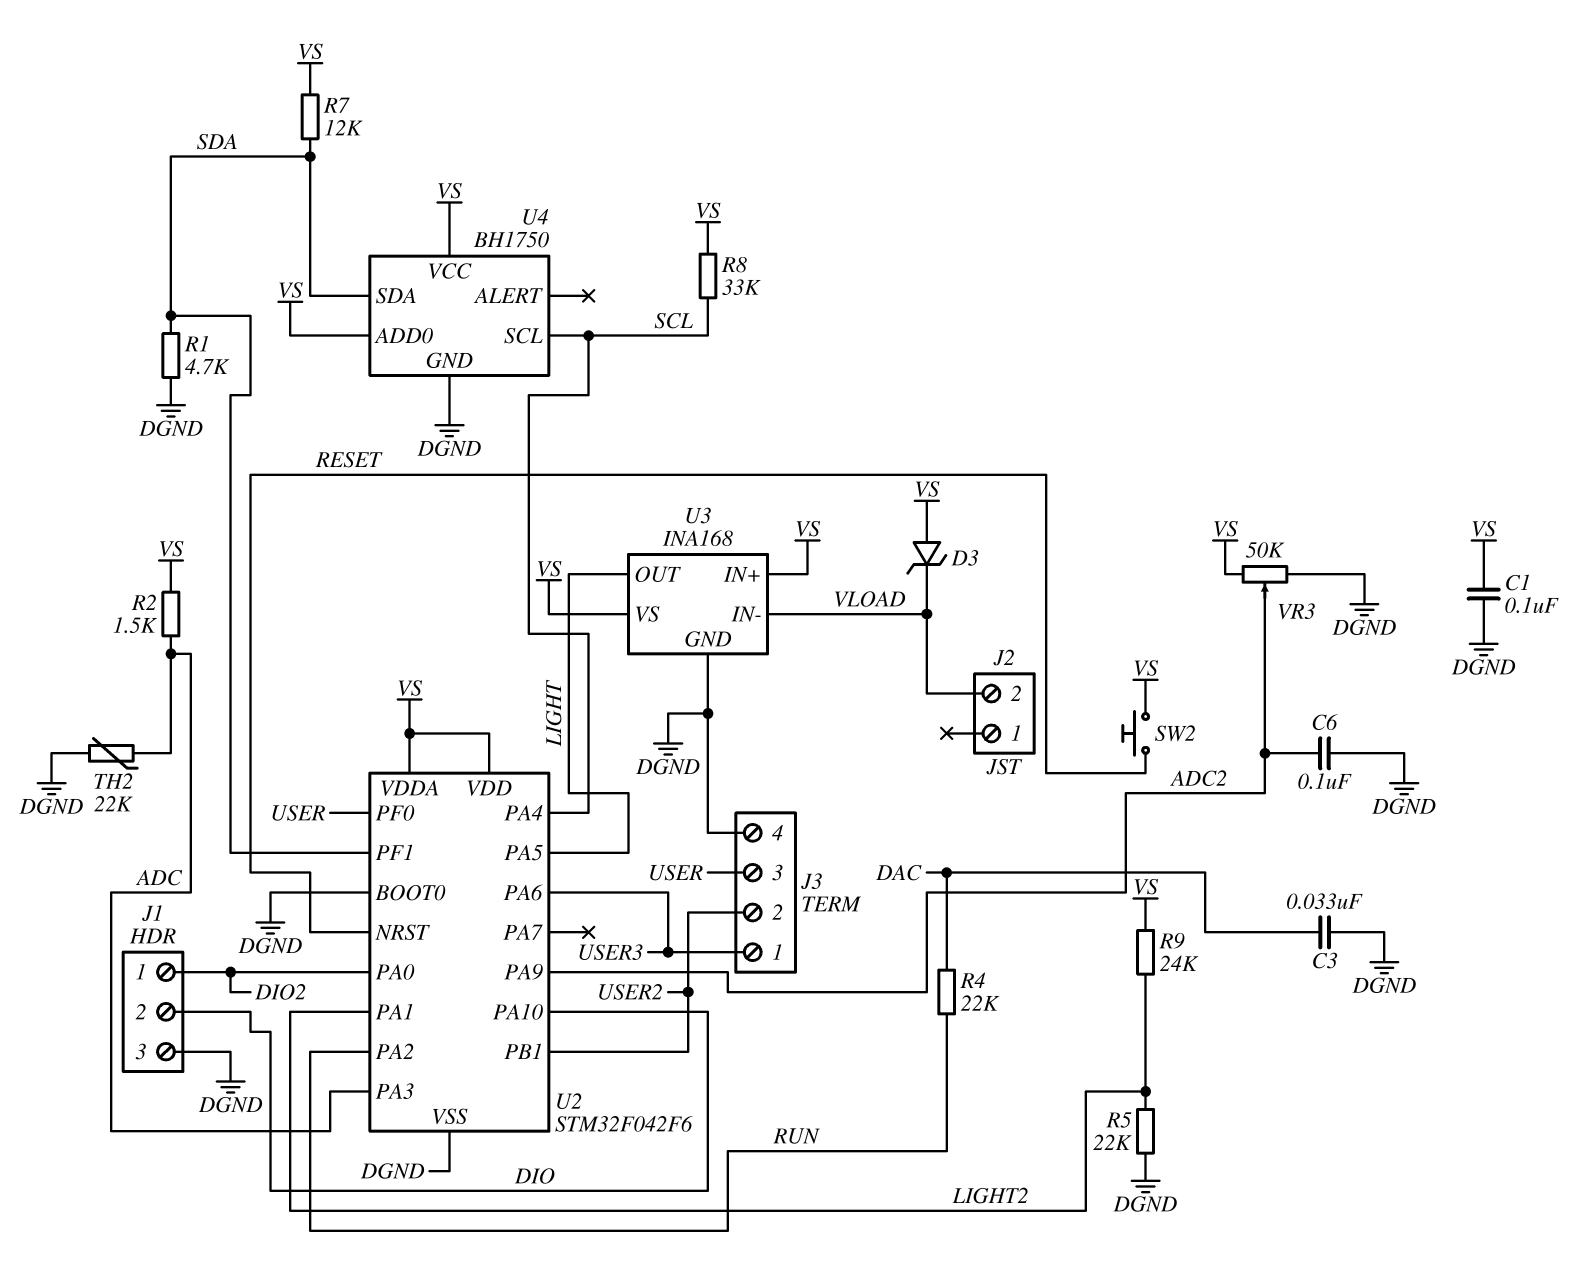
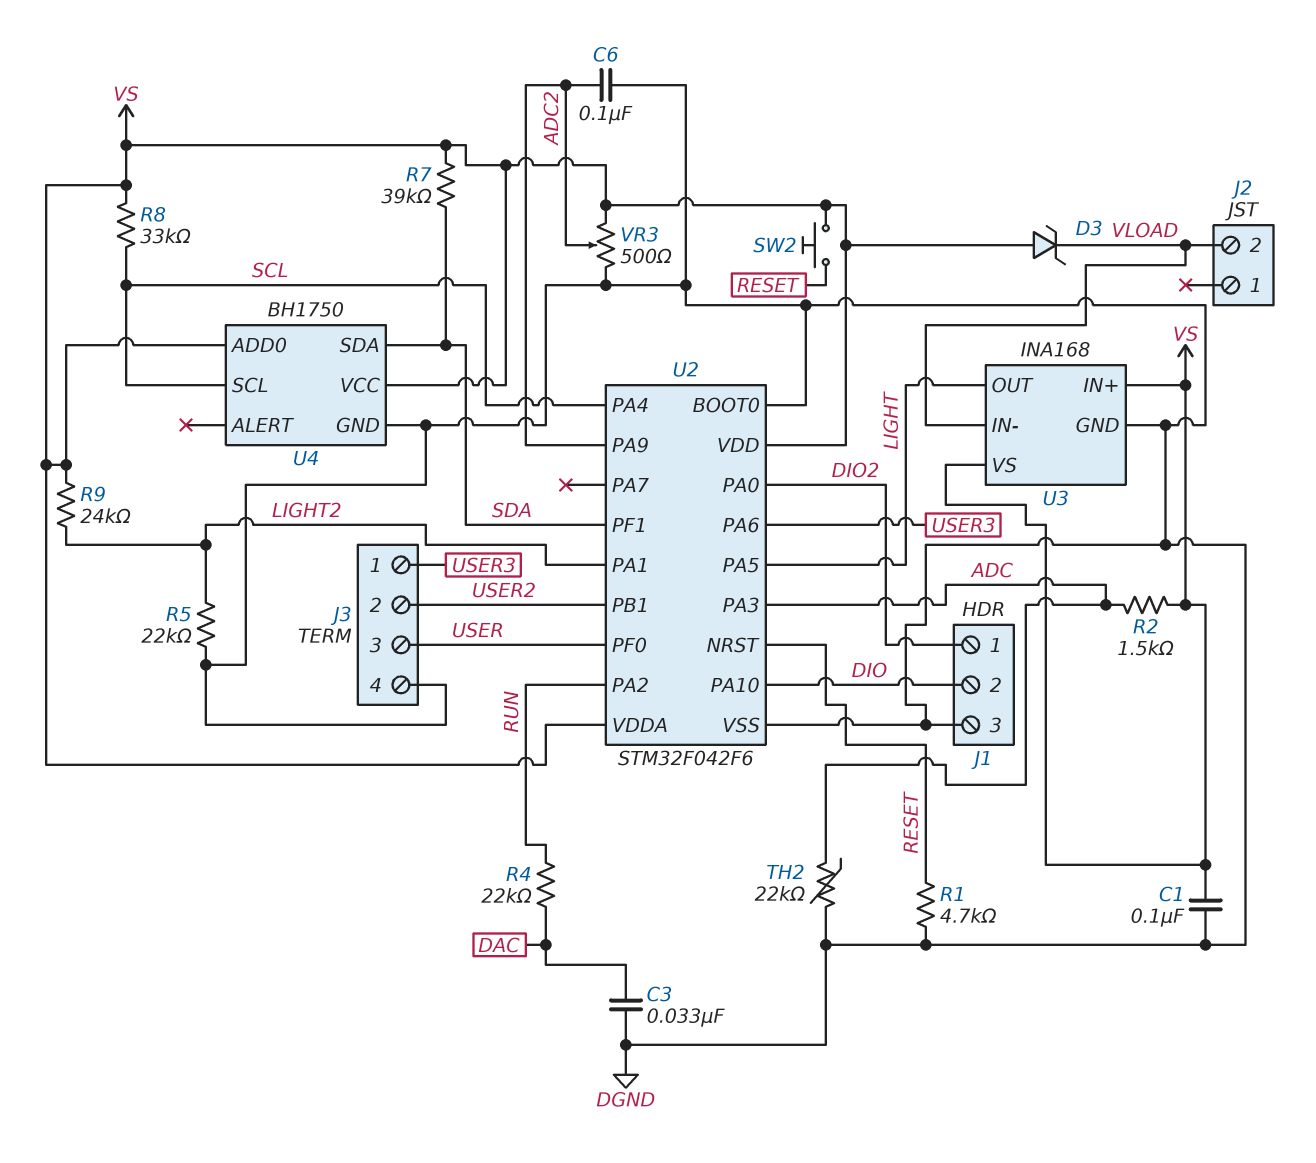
R1: 4.7k (DGND, SDA) -> 4.7k (DGND, RESET)
R7: 12k (SDA, VS) -> 39k (SDA, VS)
VR3: 50k (DGND, VS, wiper ADC2) -> 500 (DGND, VS, wiper ADC2)

